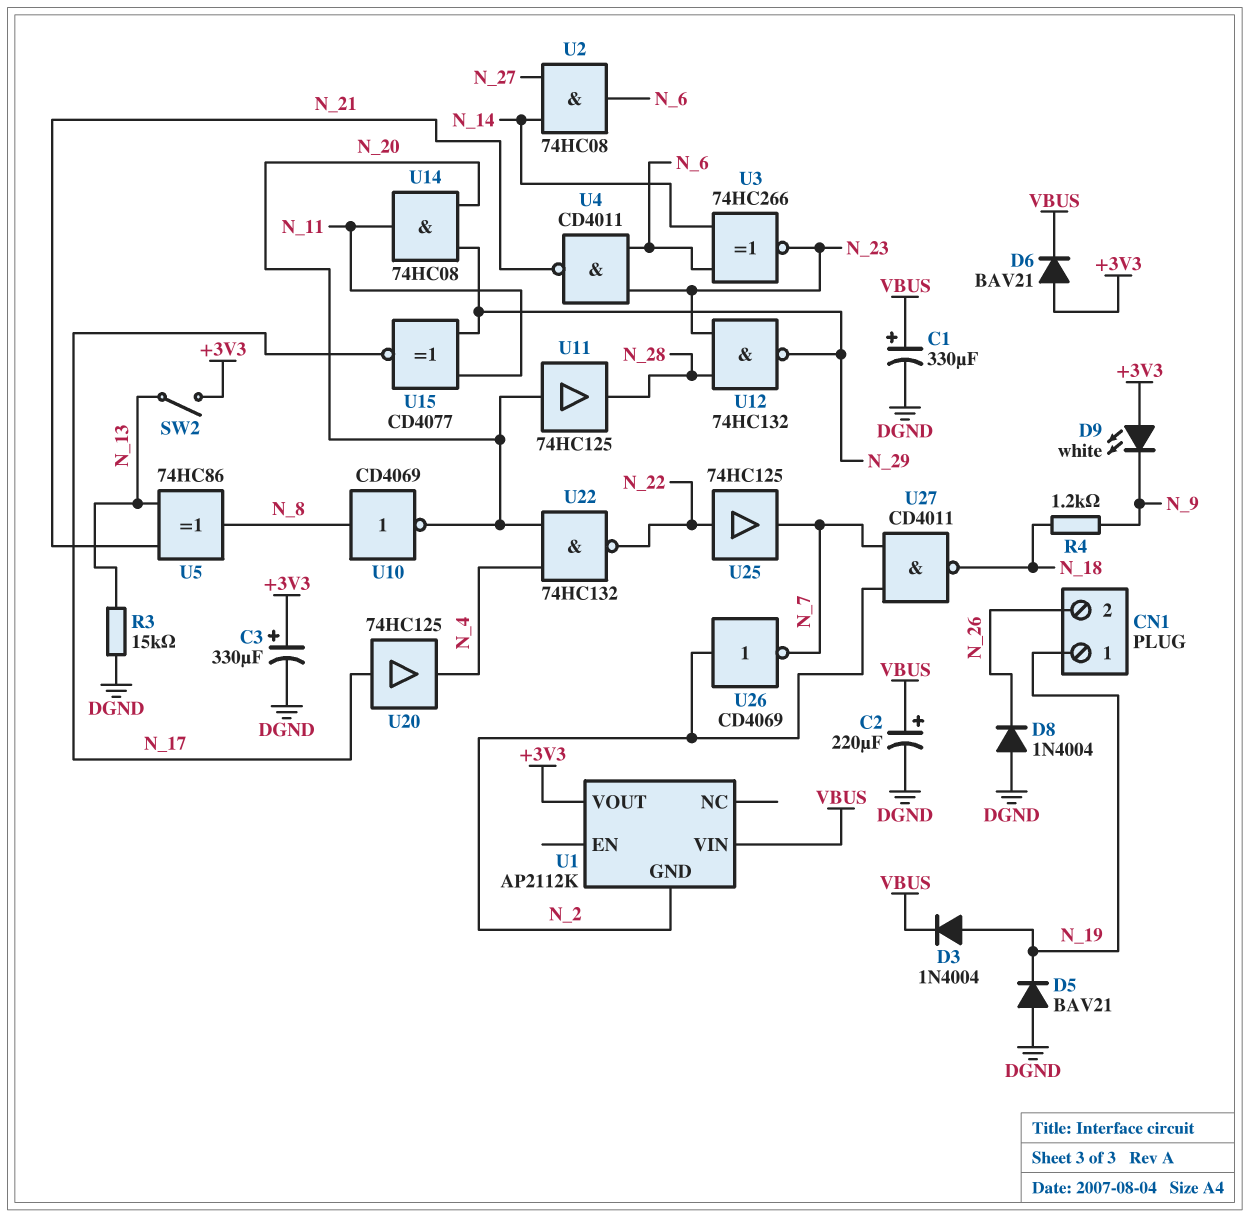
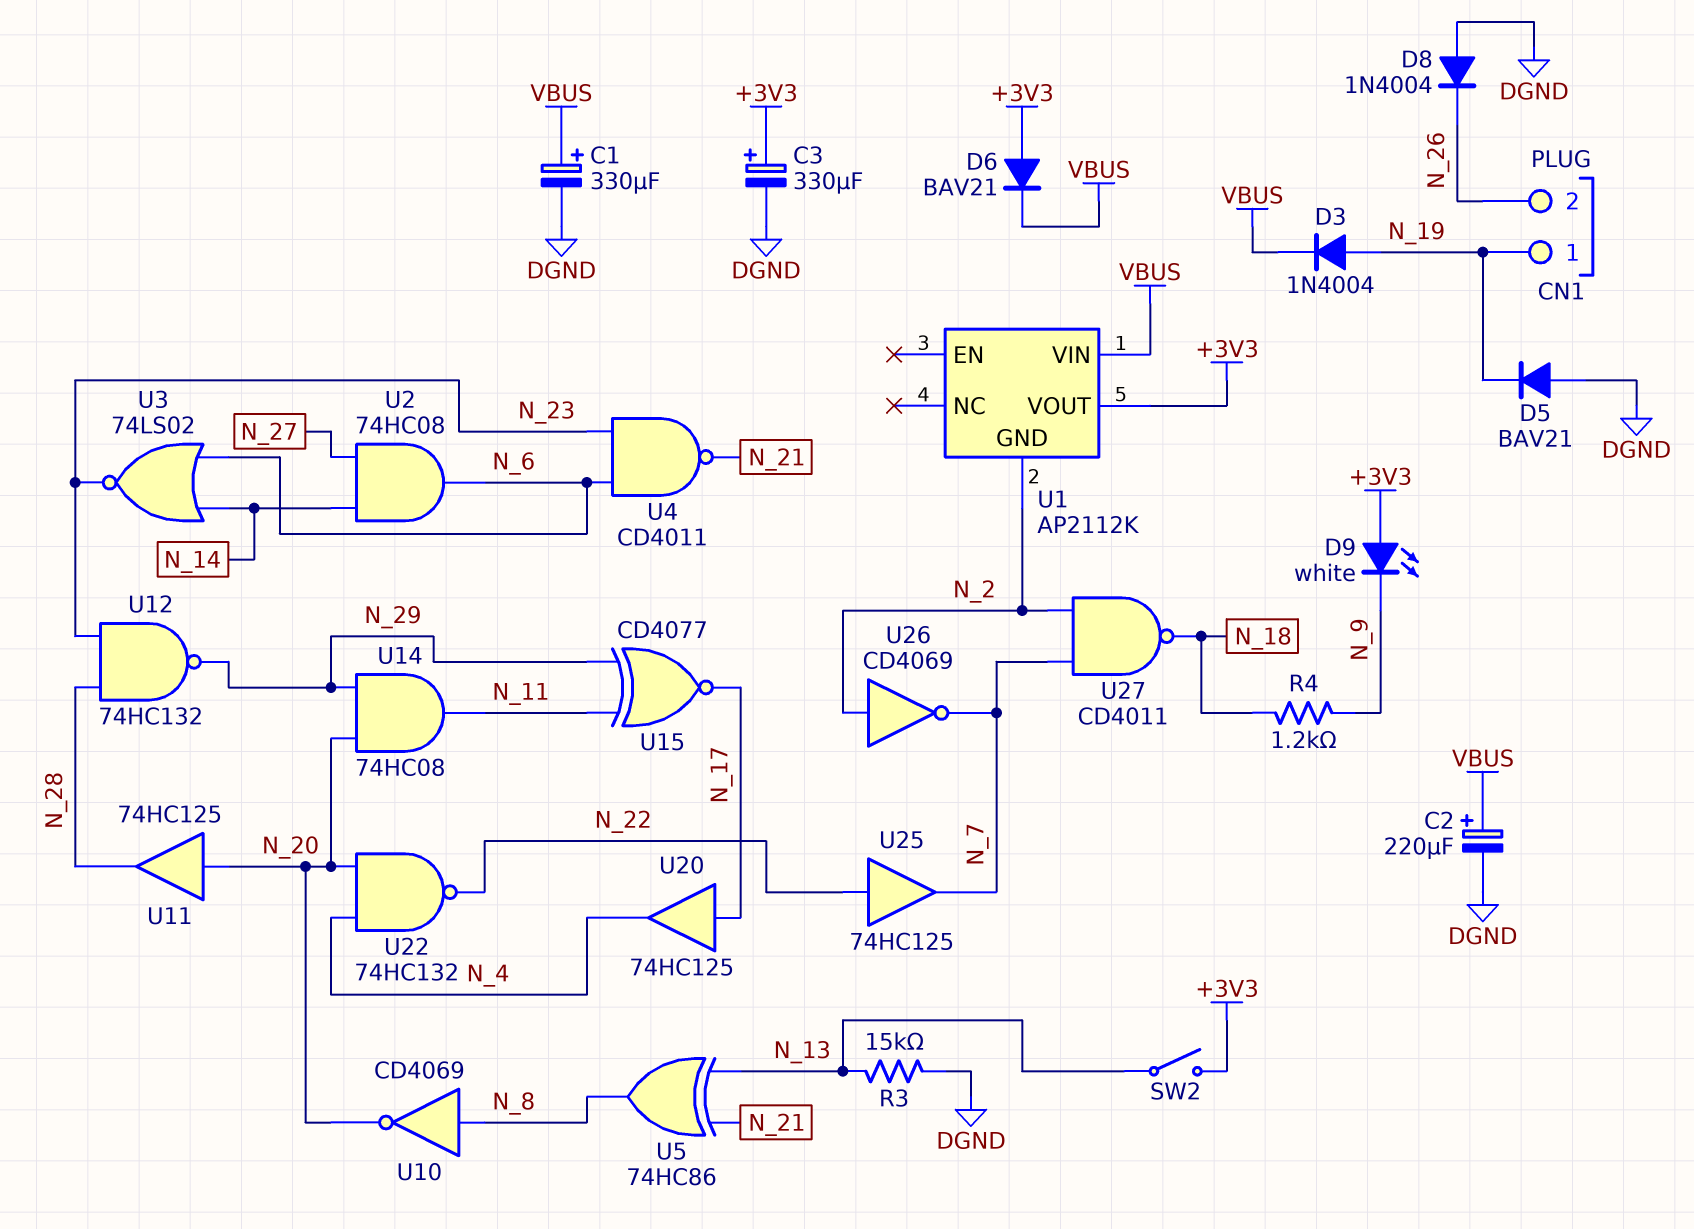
U3: XNOR 74HC266 (in N_6, in N_14, out N_23) -> NOR 74LS02 (in N_6, in N_14, out N_23)

